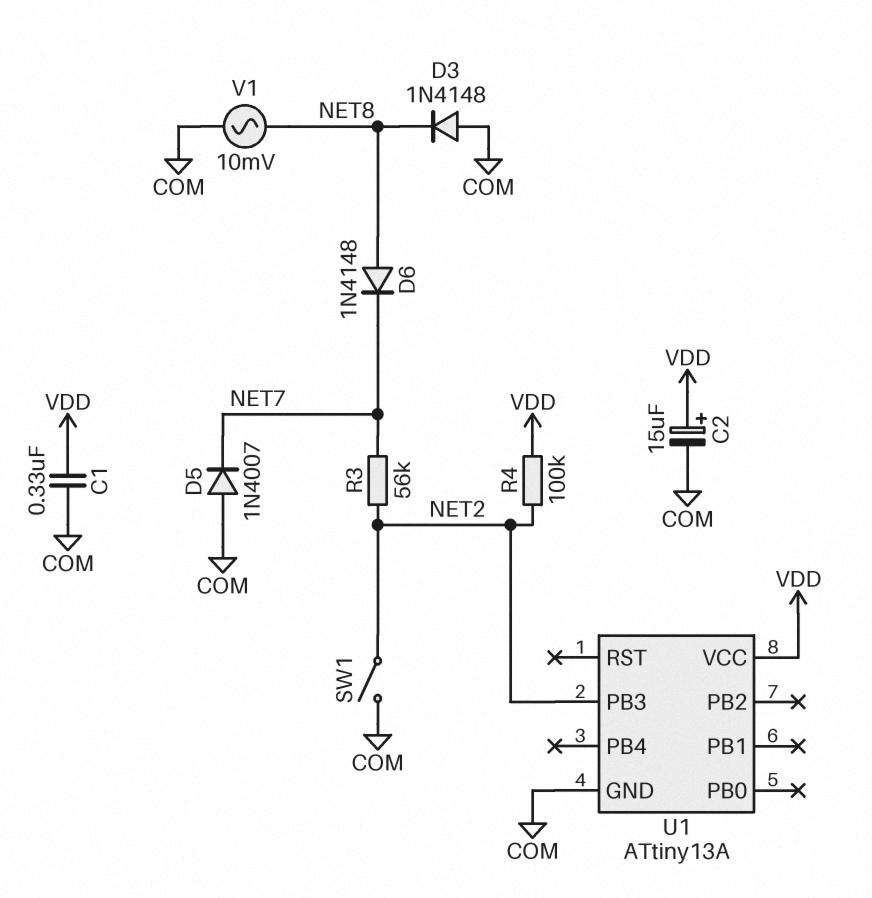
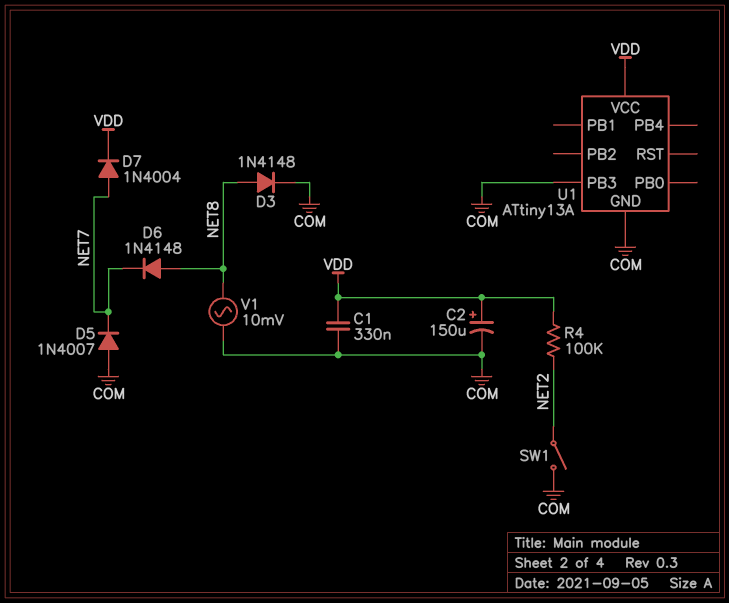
C2: 15uF (plus VDD, minus COM) -> 150uF (plus VDD, minus COM)
D3: diode 1N4148 (A COM, K NET8) -> diode 1N4148 (A NET8, K COM)
D7: none -> diode 1N4004 (A NET7, K VDD)
R3: 56k (NET2, NET7) -> none
U1 pin PB3: NET2 -> COM

